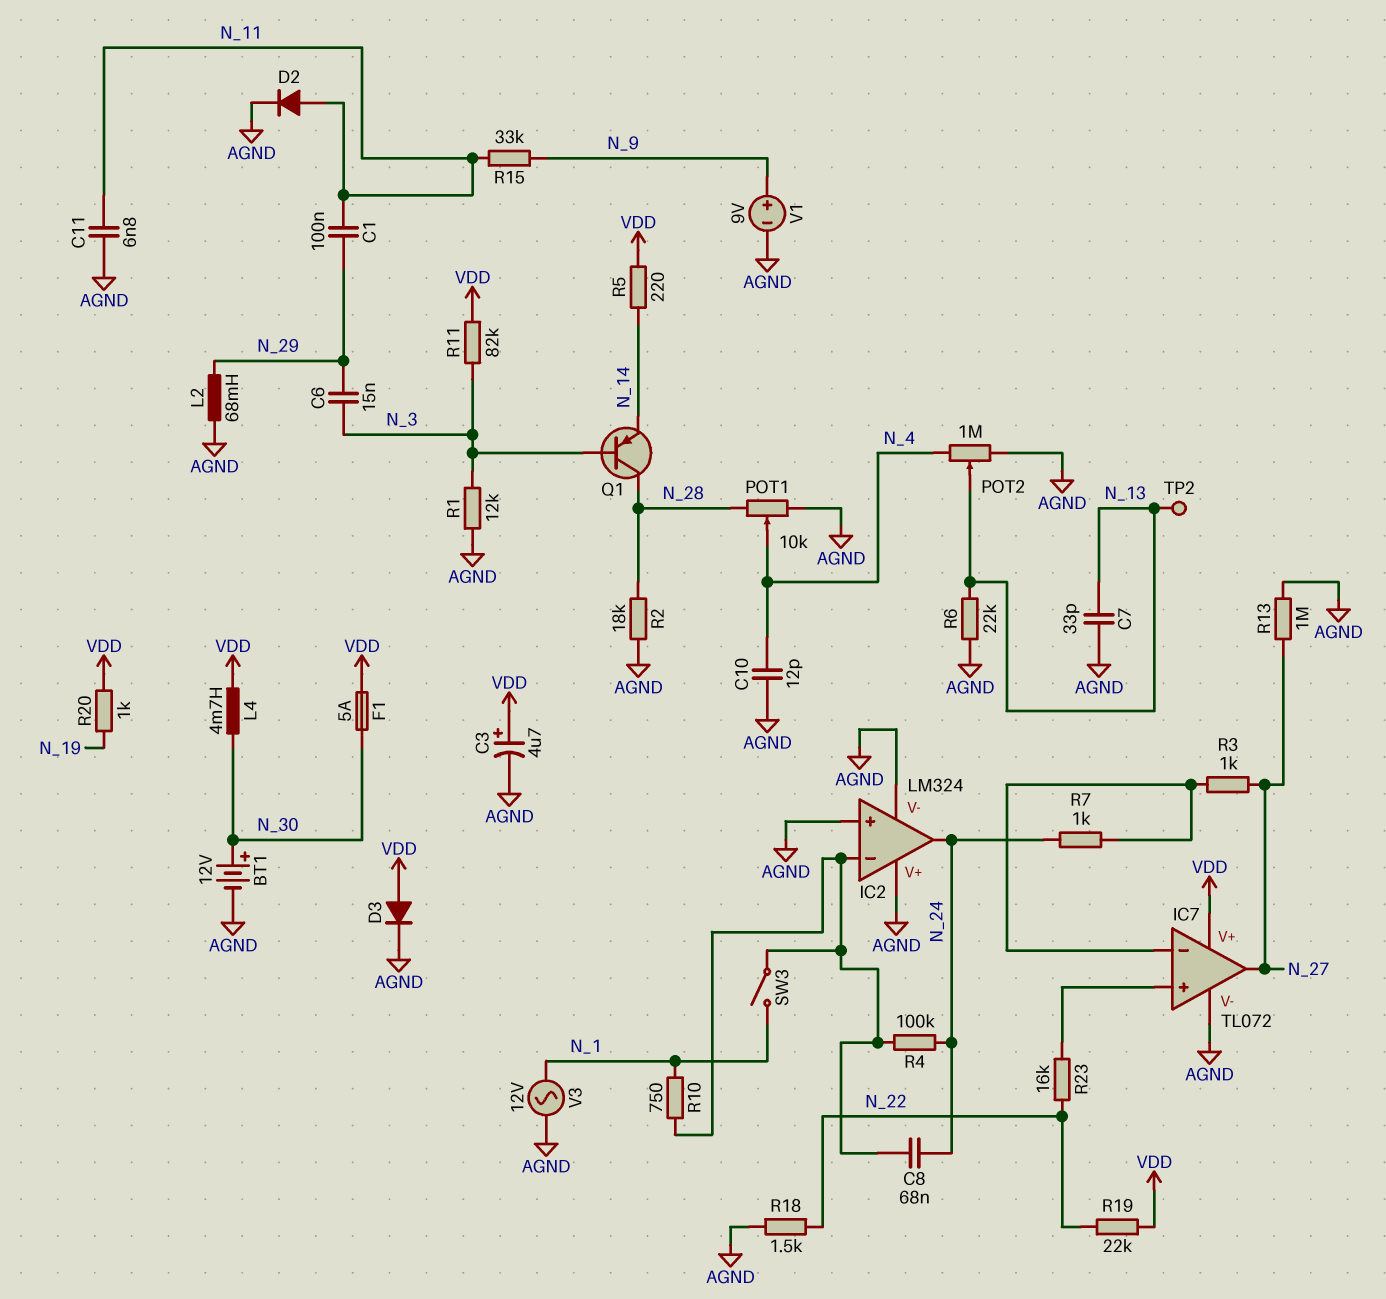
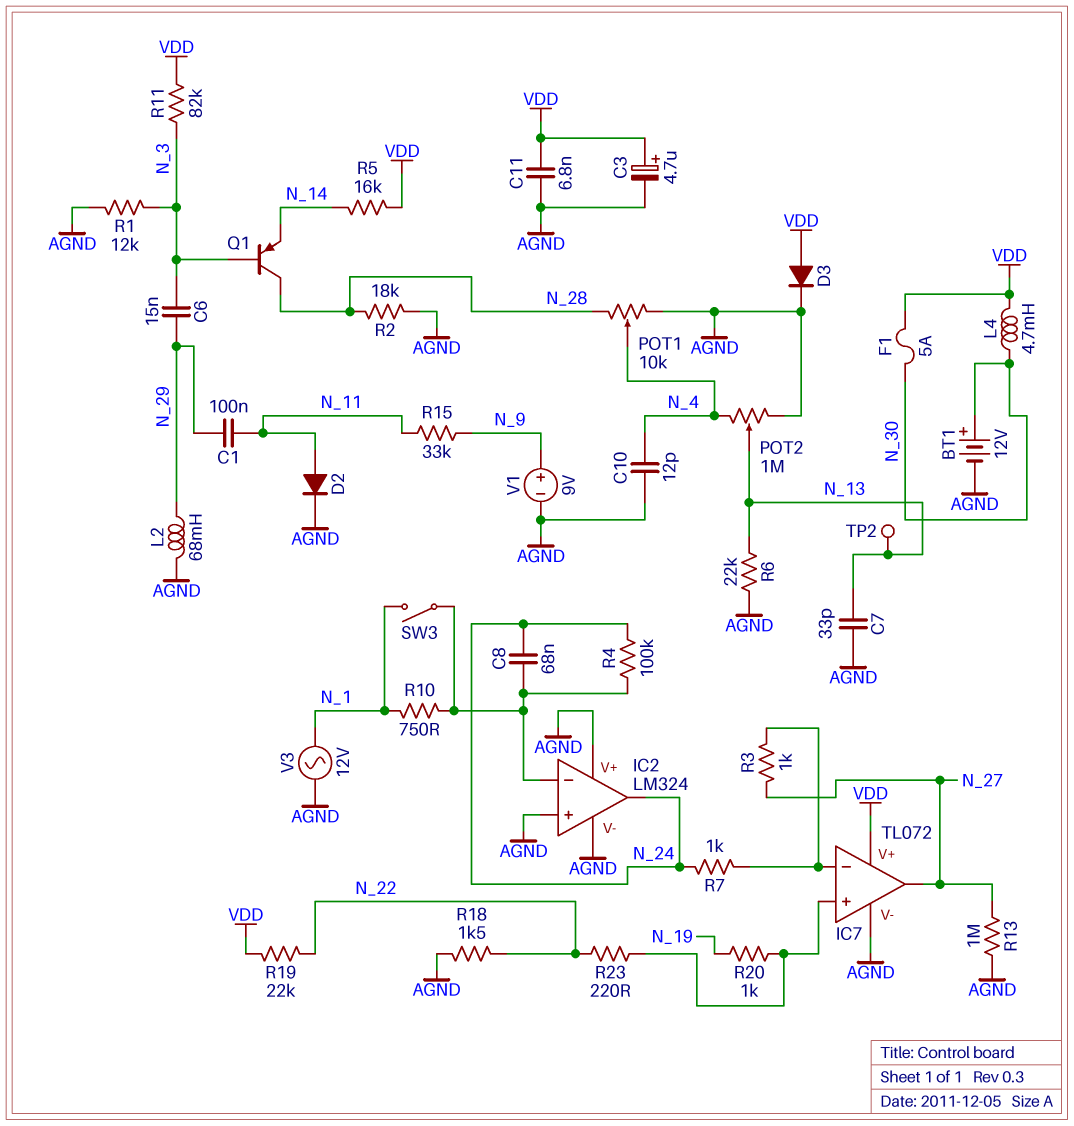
C11: 6.8nF (AGND, N_11) -> 6.8nF (AGND, VDD)
R5: 220 (N_14, VDD) -> 16k (N_14, VDD)
R20: 1k (N_19, VDD) -> 1k (IC7/in+, N_19)
R23: 16k (IC7/in+, N_22) -> 220 (IC7/in+, N_22)

